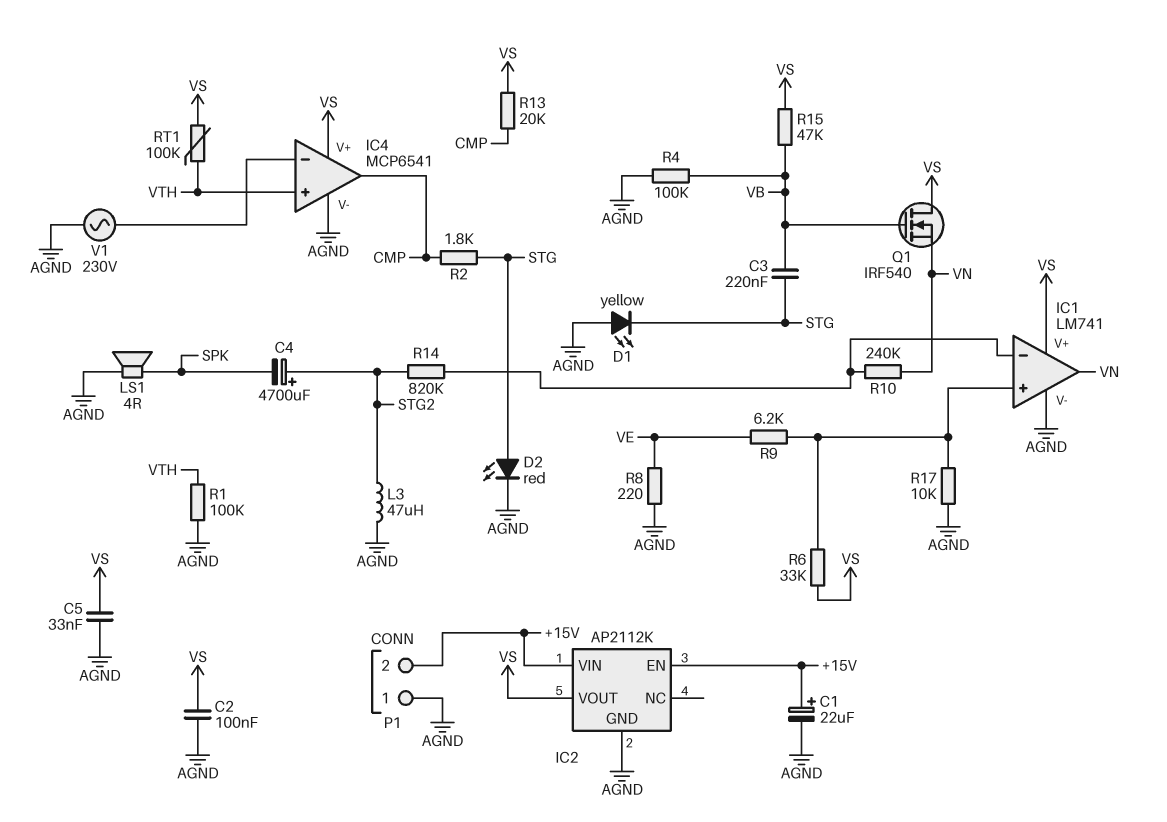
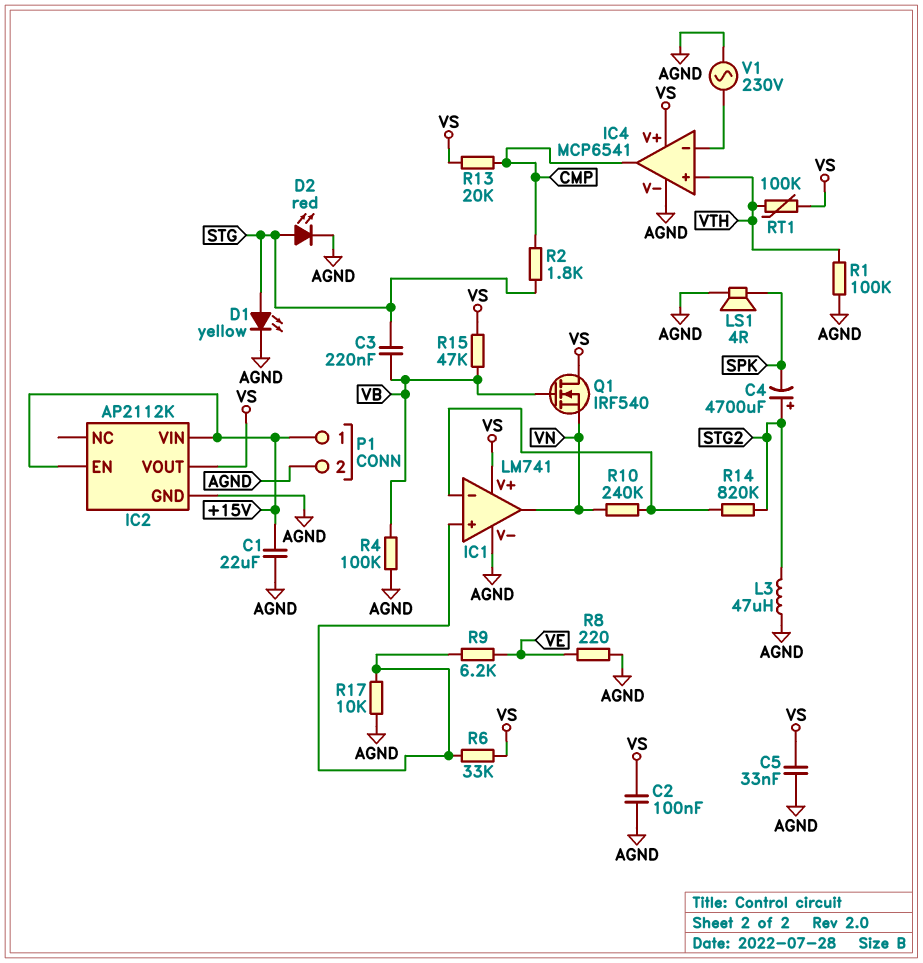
C1: 22uF (plus +15V, minus AGND) -> 22uF (+15V, AGND)
D1: LED yellow (A AGND, K STG) -> LED yellow (A STG, K AGND)
P1 pin 1: AGND -> +15V
P1 pin 2: +15V -> AGND

